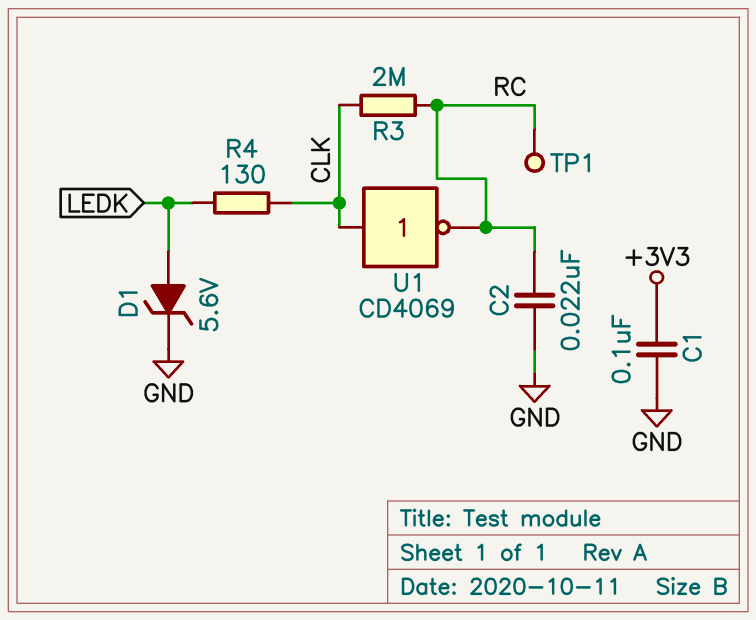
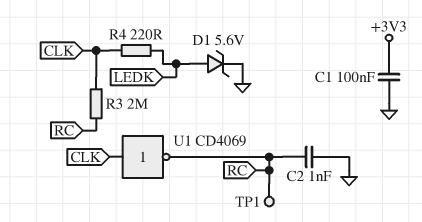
C2: 22nF (GND, RC) -> 1nF (GND, RC)
R4: 130 (CLK, LEDK) -> 220 (CLK, LEDK)

